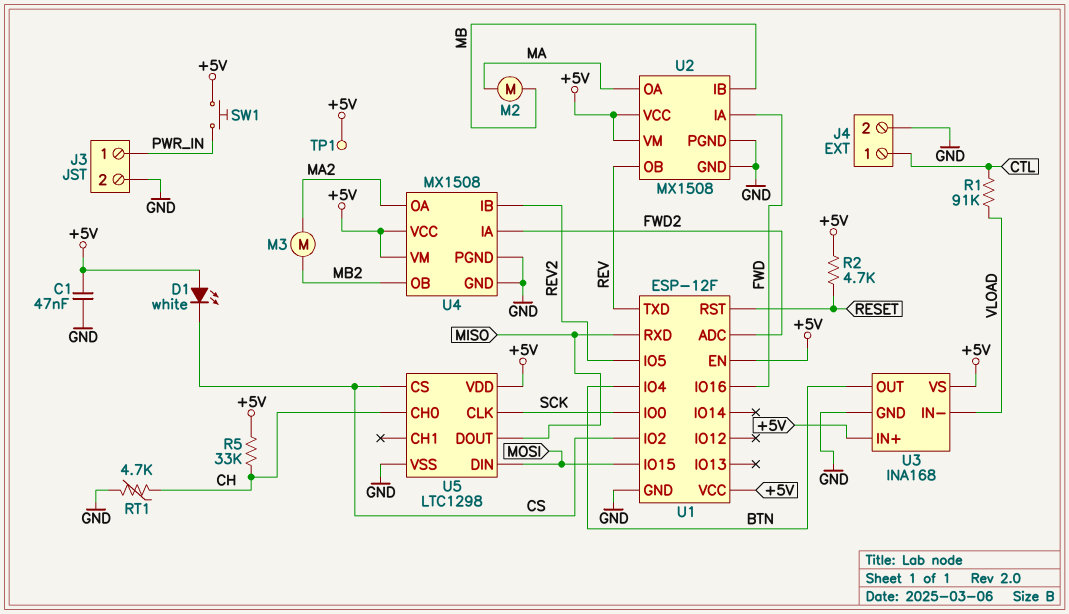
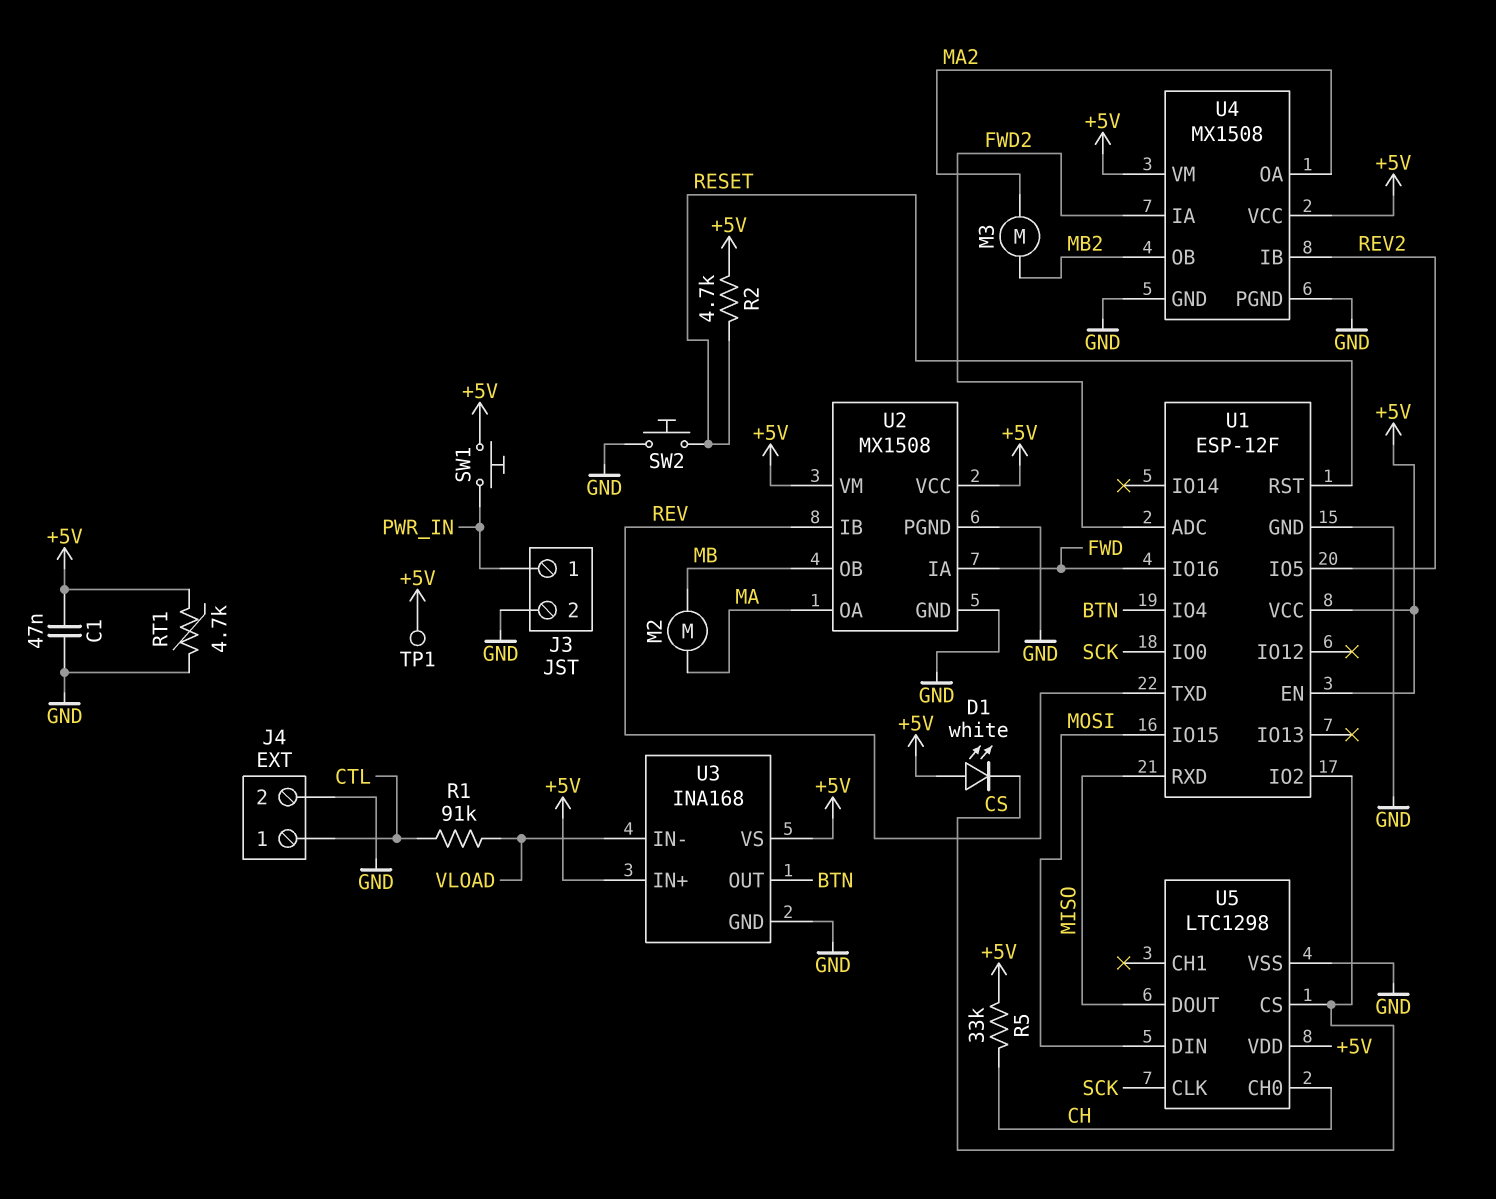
RT1: 4.7k (CH, GND) -> 4.7k (+5V, GND)
SW2: none -> button (GND, RESET)
U2 pin IB: MB -> REV
U2 pin OB: REV -> MB

